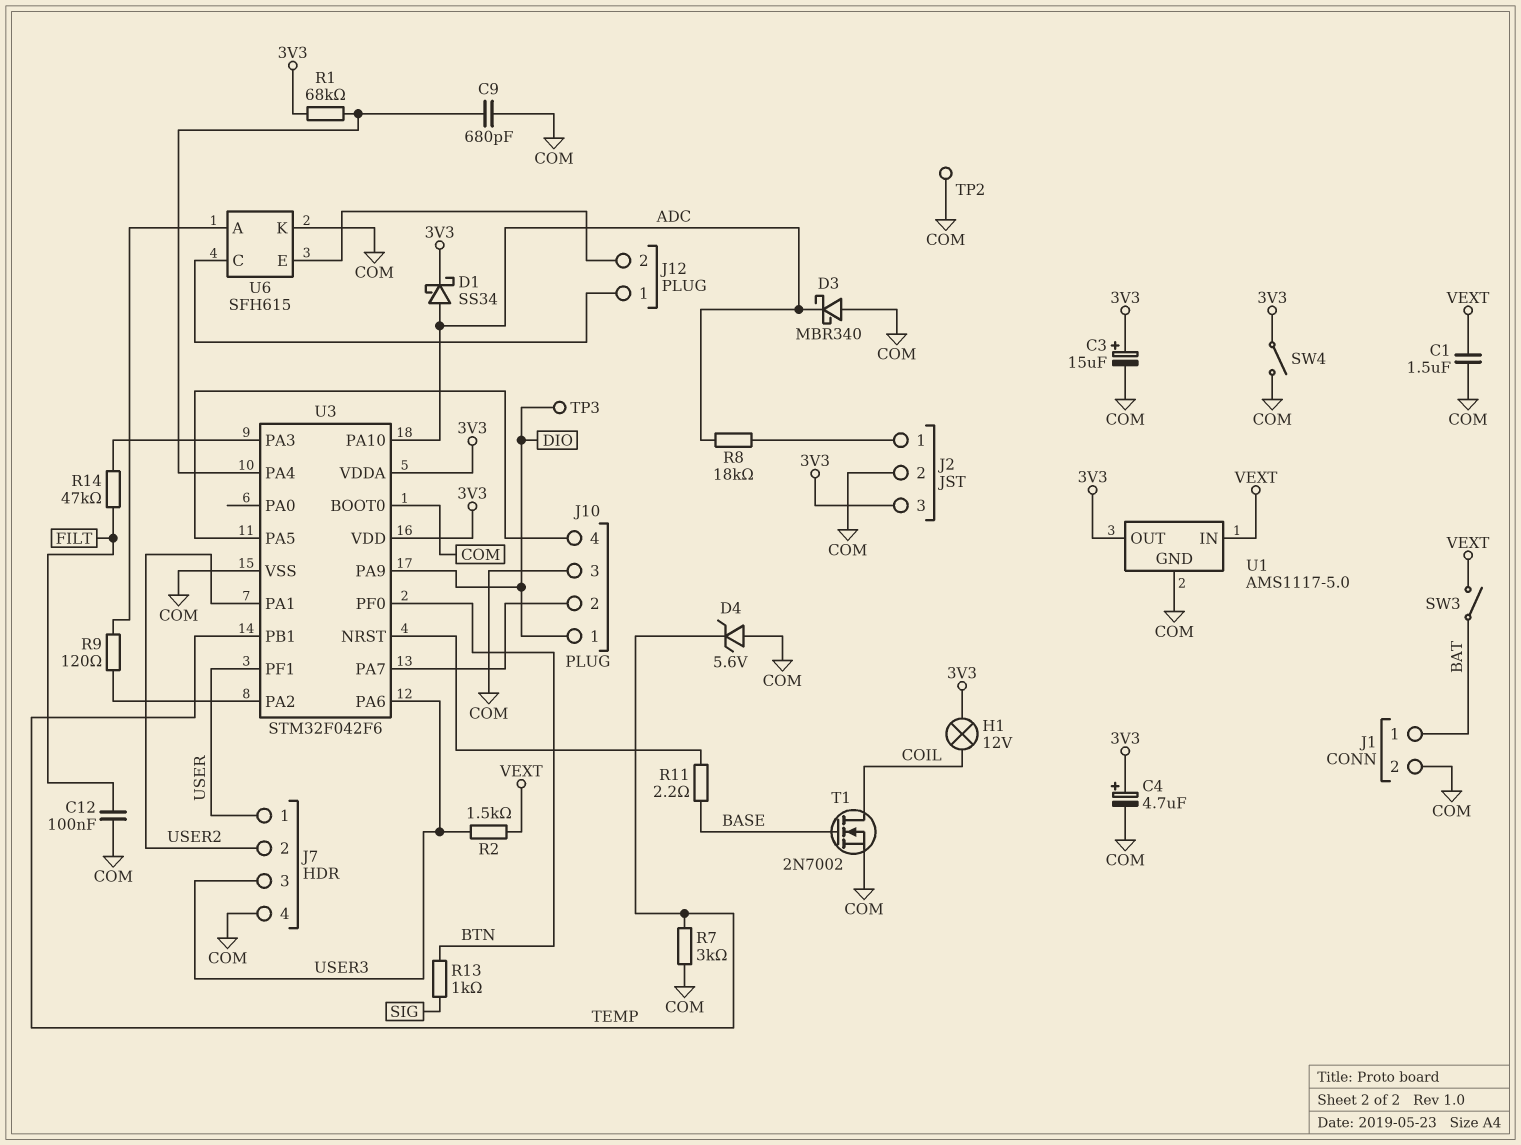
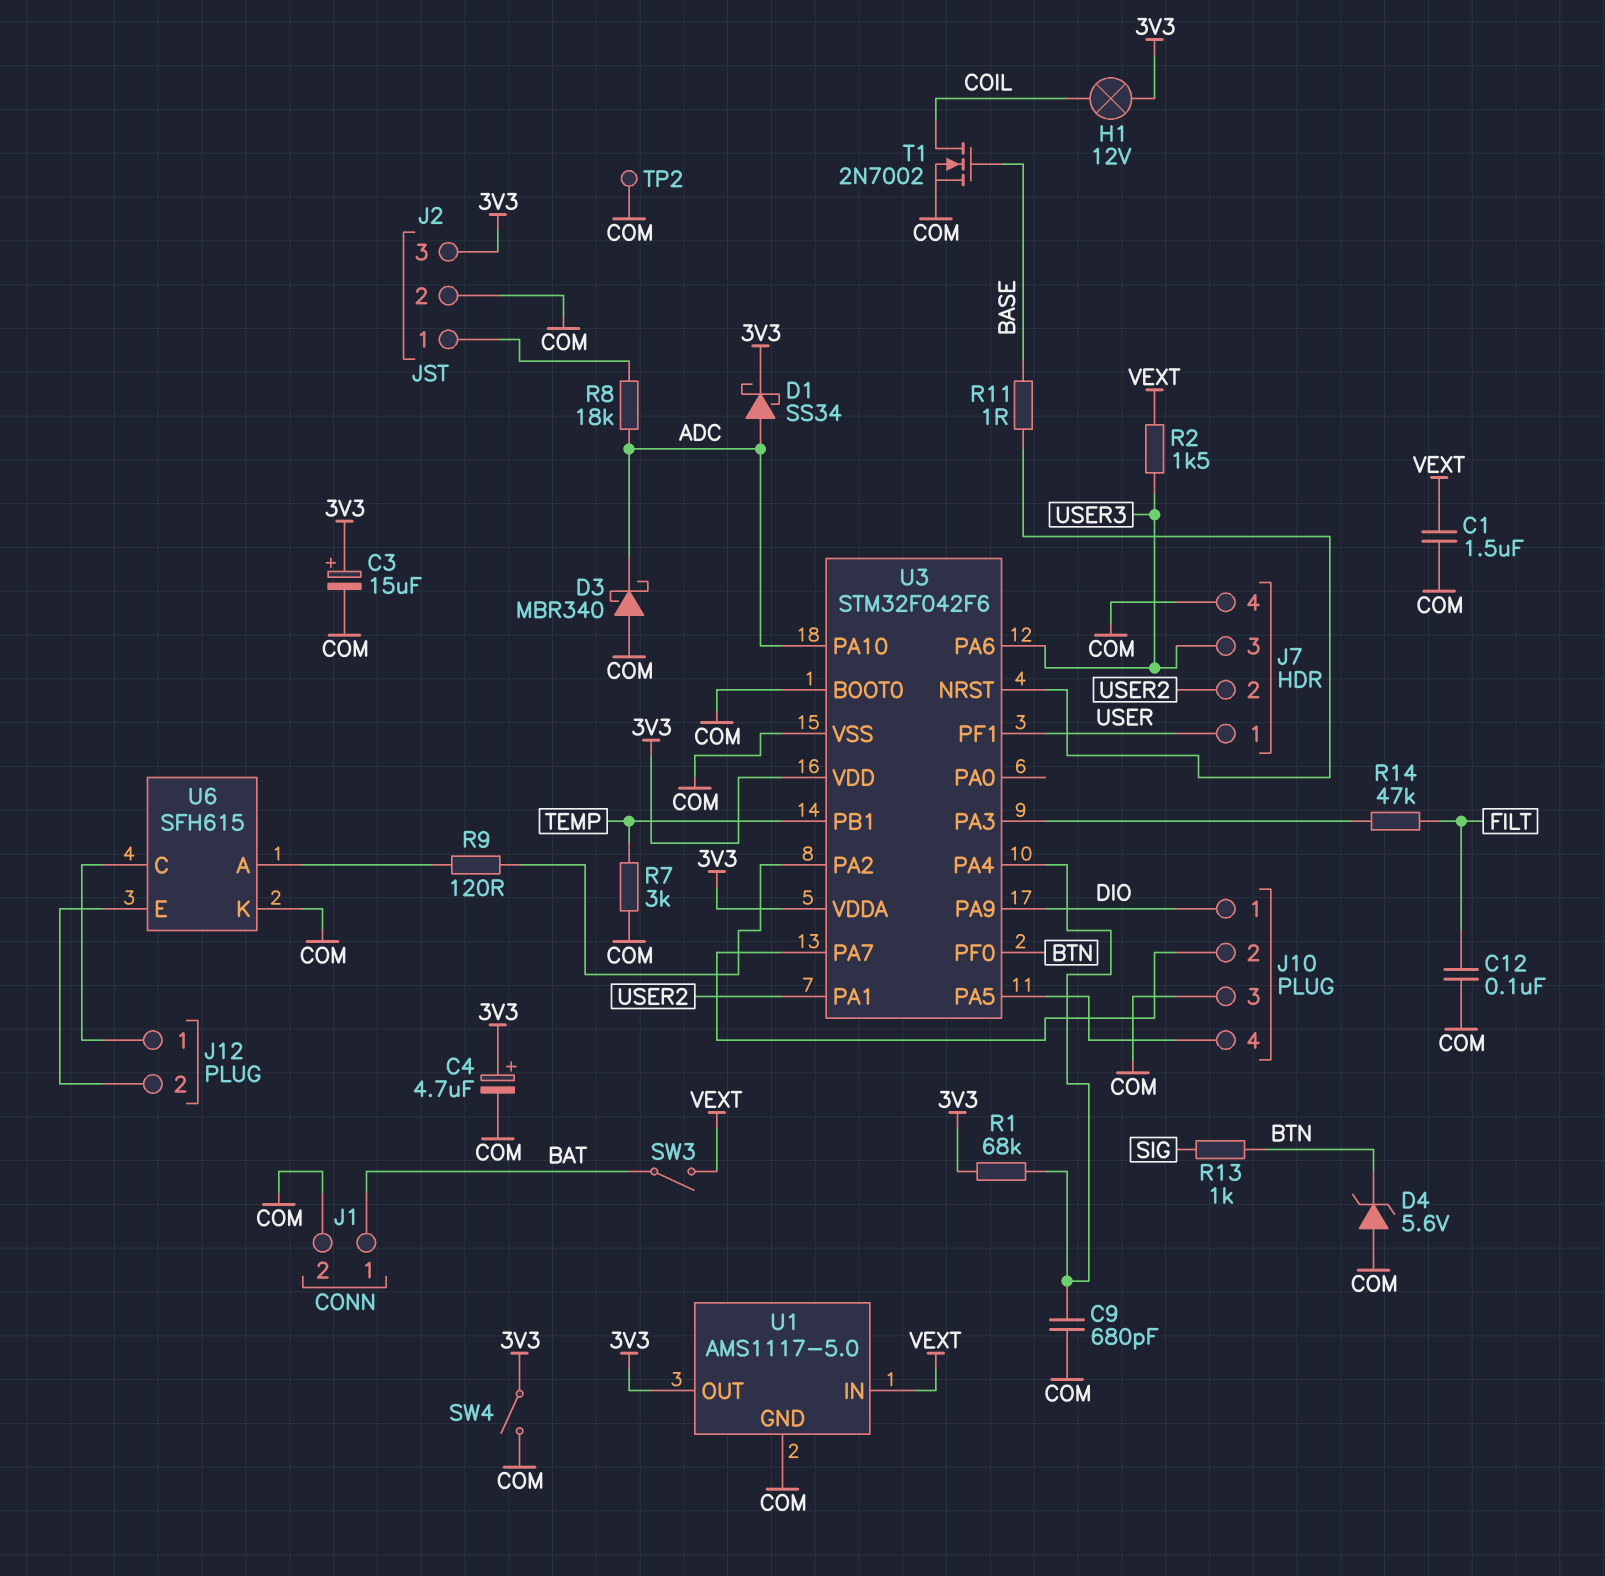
D4: zener 5.6V (A COM, K TEMP) -> zener 5.6V (A COM, K BTN)
R11: 2.2 (BASE, U3/NRST) -> 1 (BASE, U3/NRST)
TP3: test point (DIO) -> none

